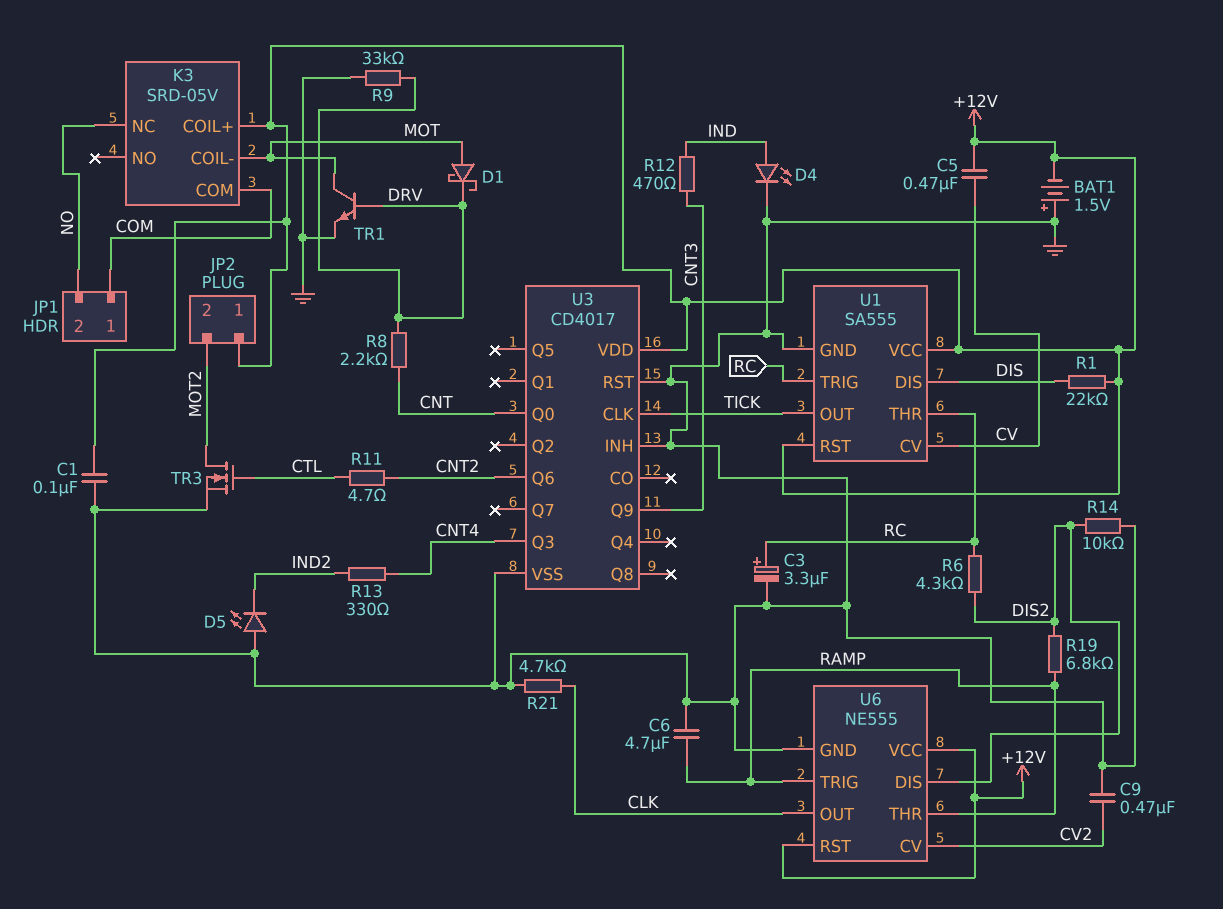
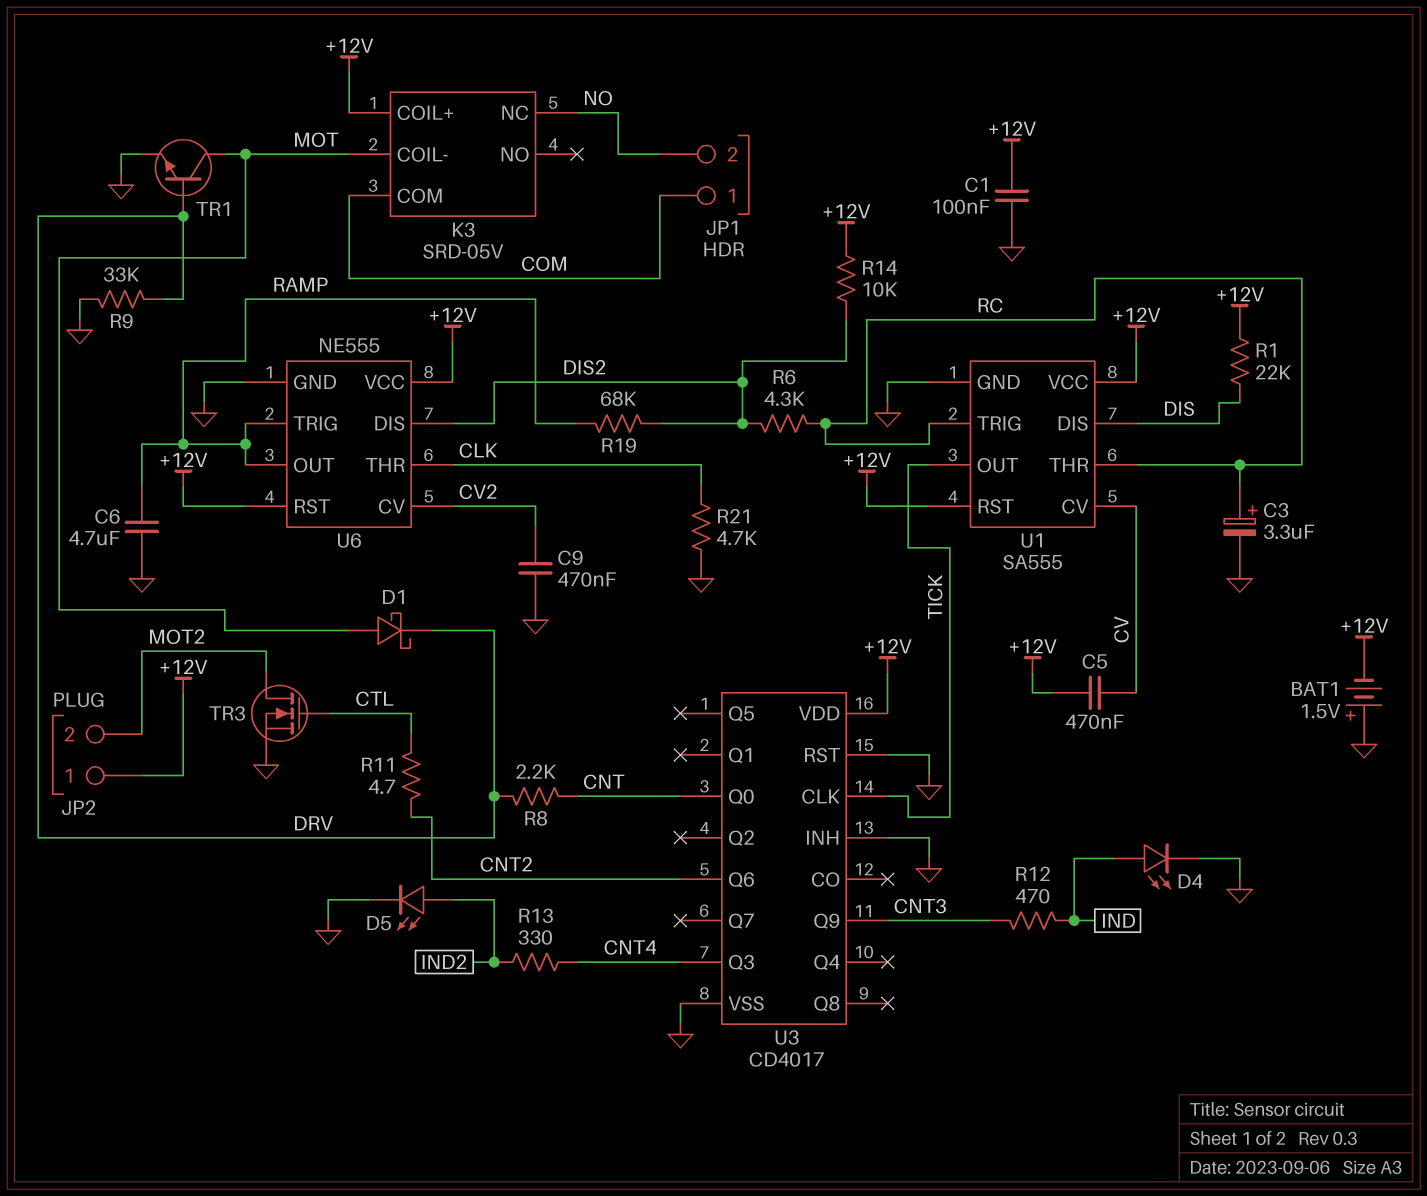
D5: LED (A GND, K IND2) -> LED (A IND2, K GND)
R14: 10k (DIS2, GND) -> 10k (+12V, DIS2)
R19: 6.8k (DIS2, RAMP) -> 68k (DIS2, RAMP)
U6 pin OUT: CLK -> RAMP
U6 pin THR: RAMP -> CLK

